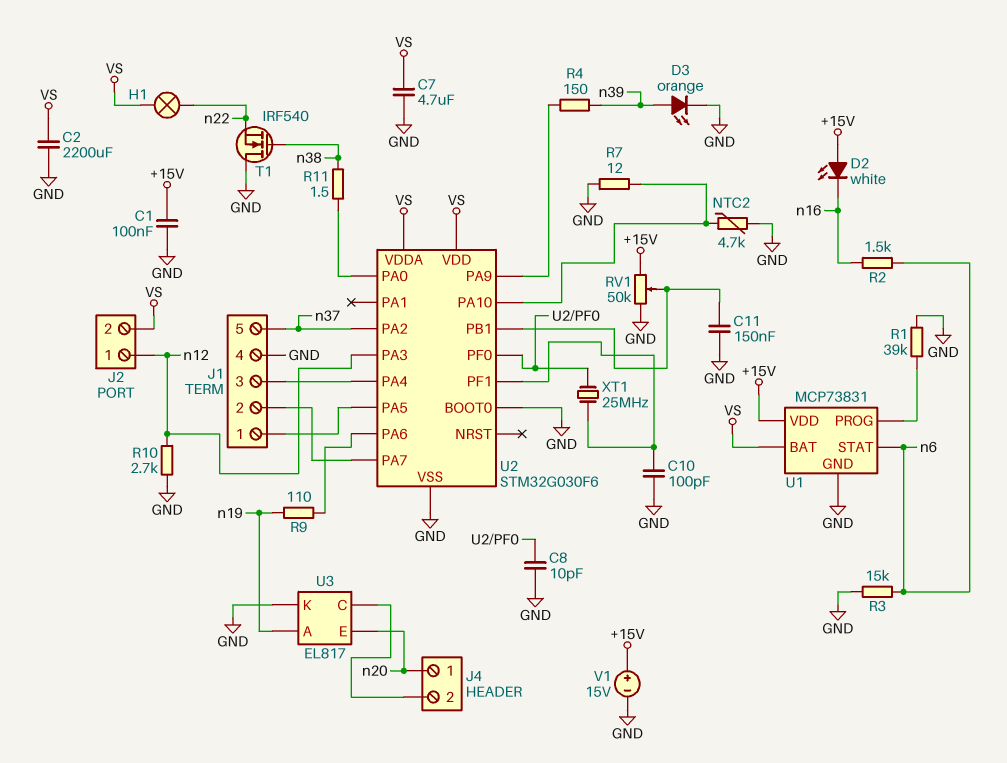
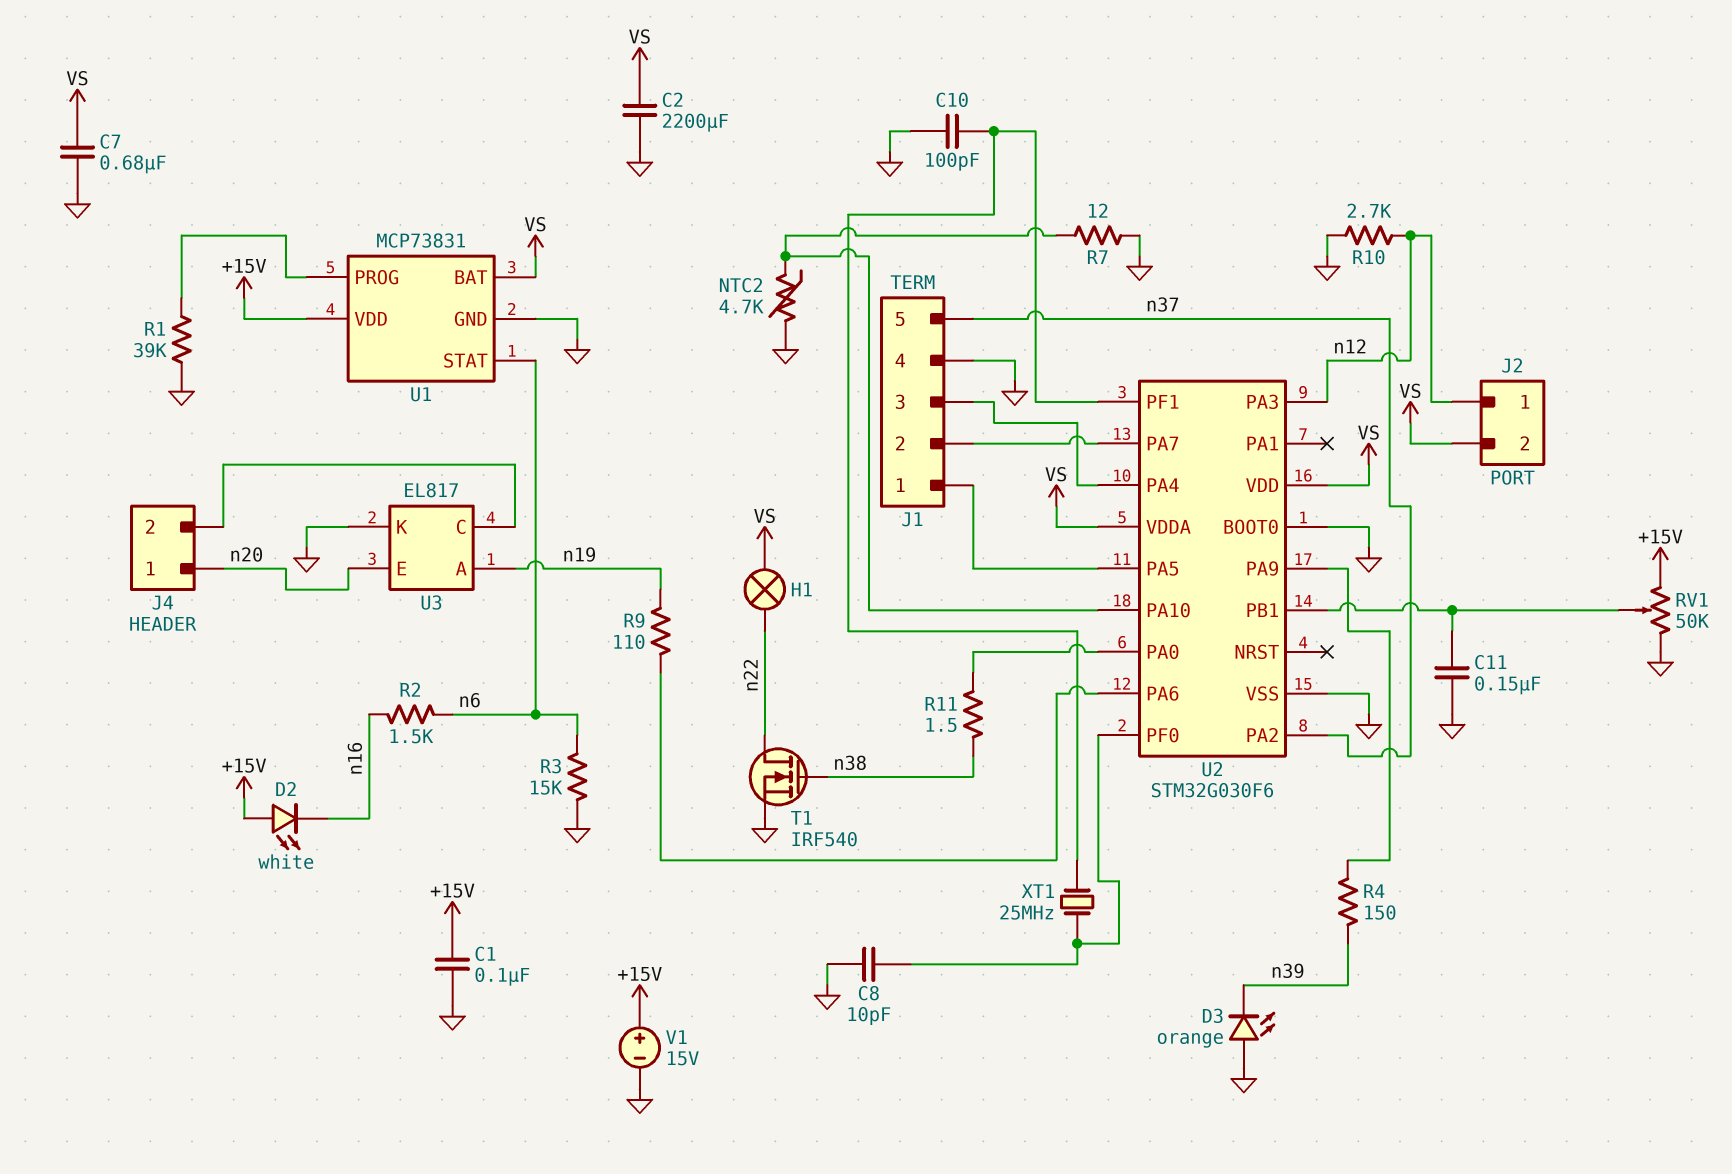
C7: 4.7uF (GND, VS) -> 680nF (GND, VS)
D3: LED orange (A n39, K GND) -> LED orange (A GND, K n39)
T1: NMOS IRF540 (G n38, D GND, S n22) -> NMOS IRF540 (G n38, D n22, S GND)

